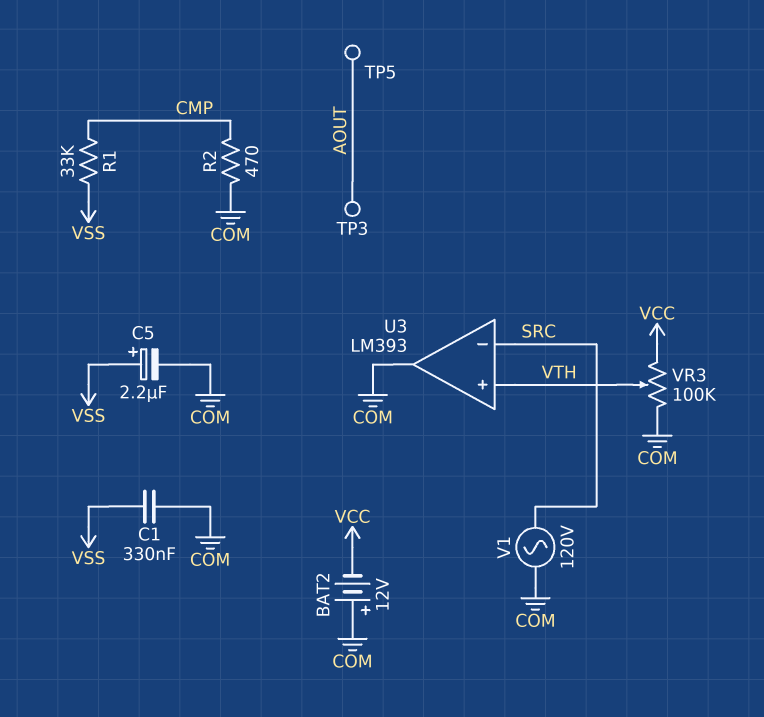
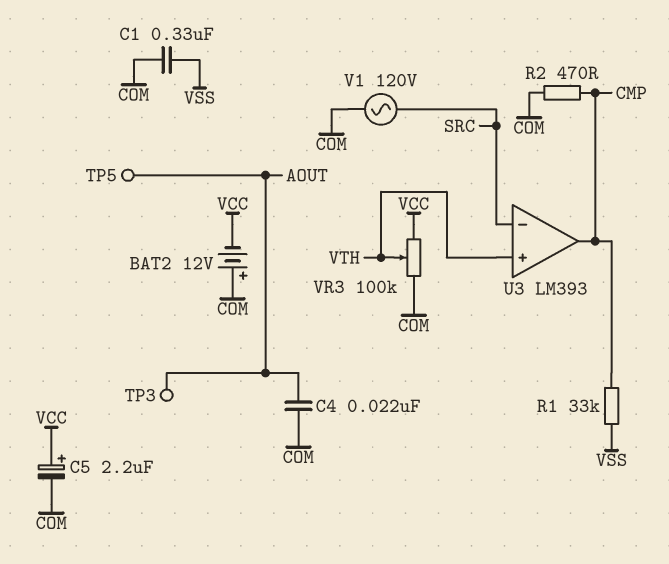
C4: none -> 22nF (AOUT, COM)
C5: 2.2uF (plus VSS, minus COM) -> 2.2uF (plus VCC, minus COM)
U3 pin out: COM -> CMP

